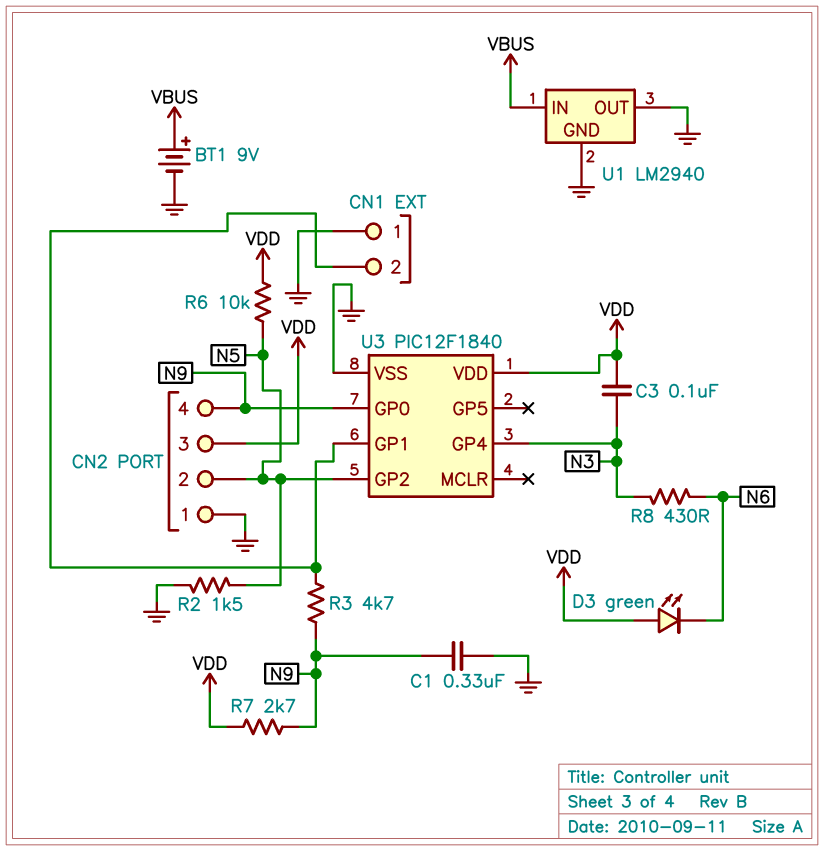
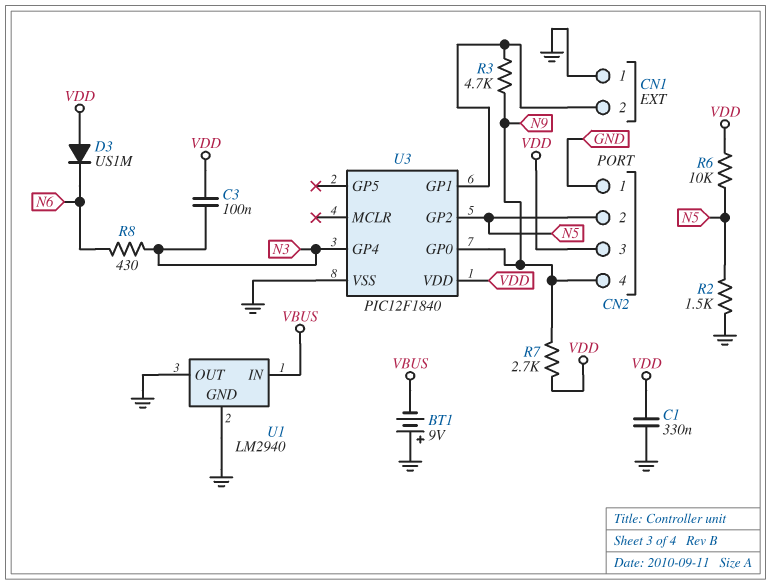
BT1: 9V (plus VBUS, minus GND) -> 9V (plus GND, minus VBUS)
C1: 330nF (GND, N9) -> 330nF (GND, VDD)
D3: LED green (A VDD, K N6) -> diode US1M (A VDD, K N6)

